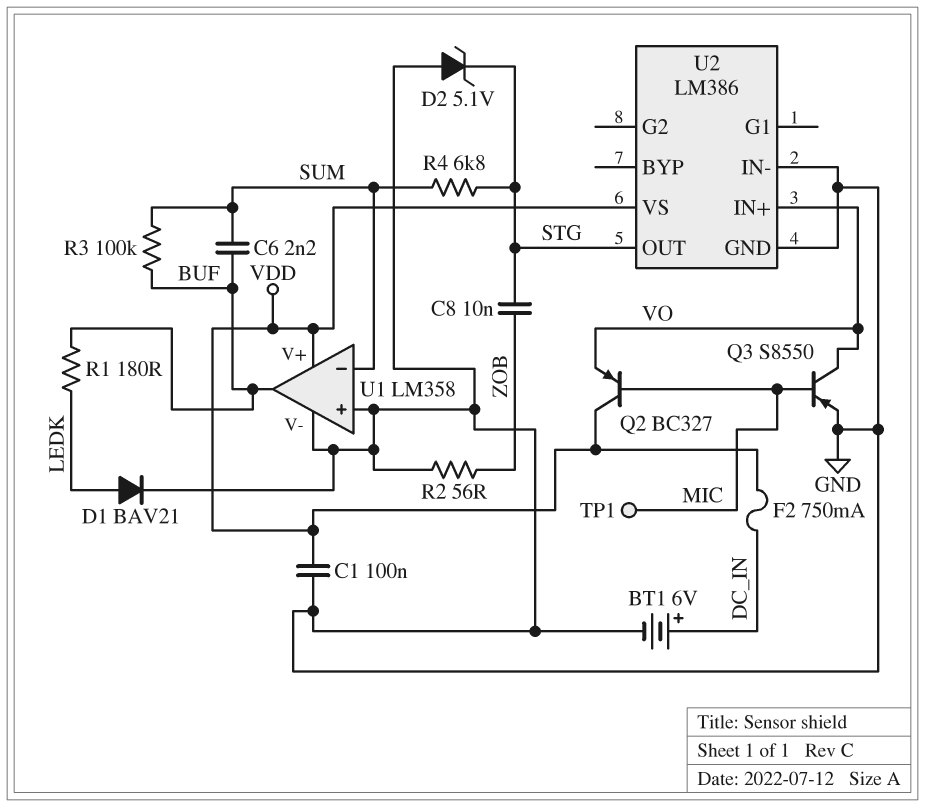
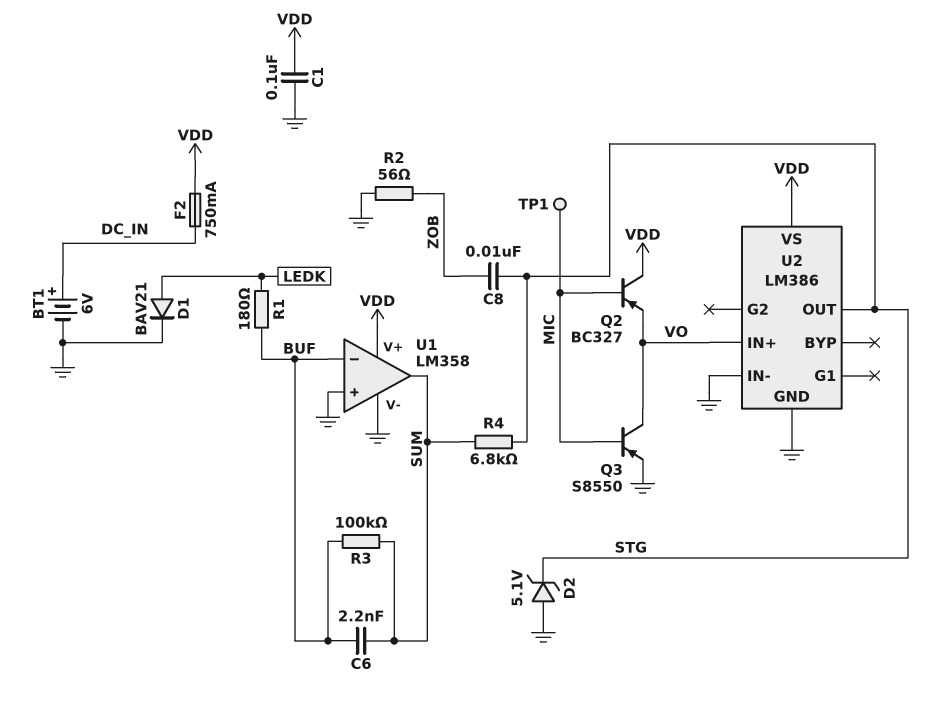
U1 pin in-: SUM -> BUF
U1 pin out: BUF -> SUM

